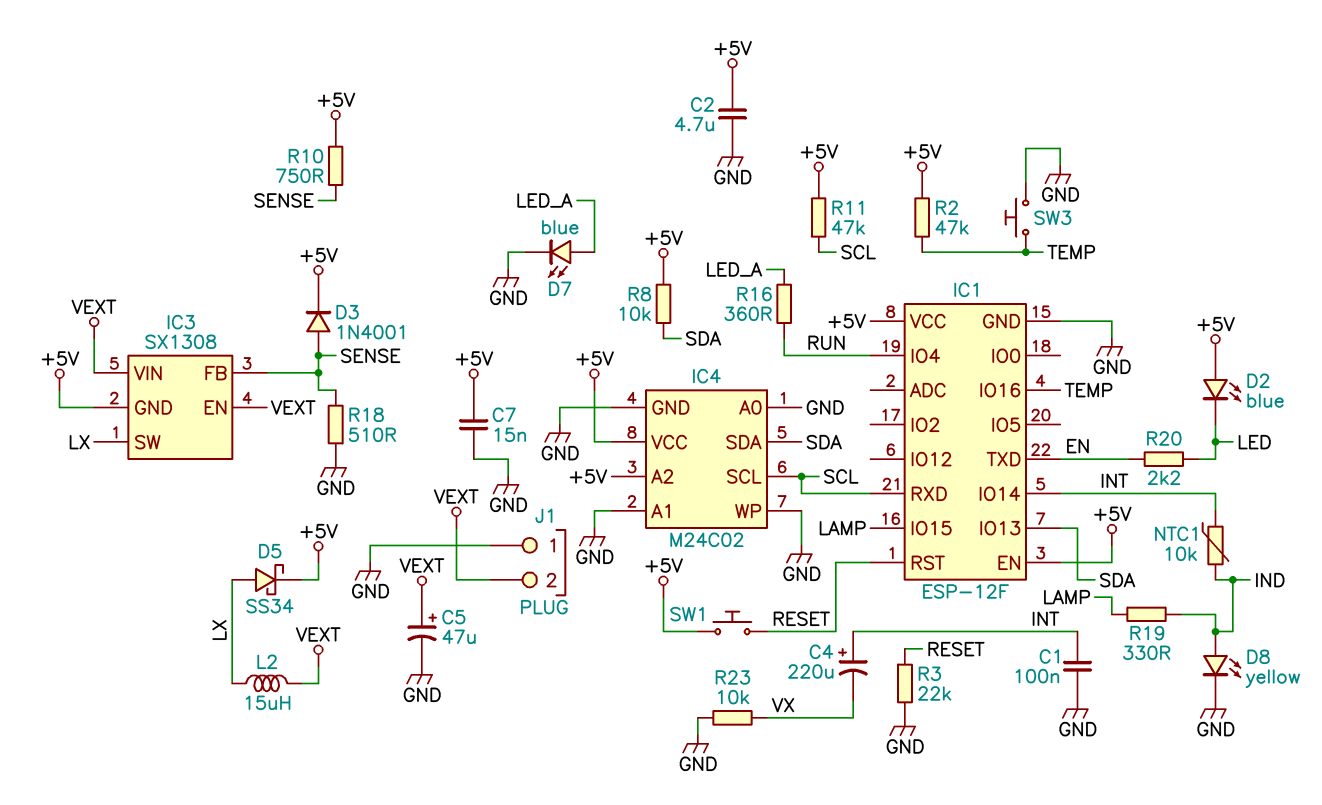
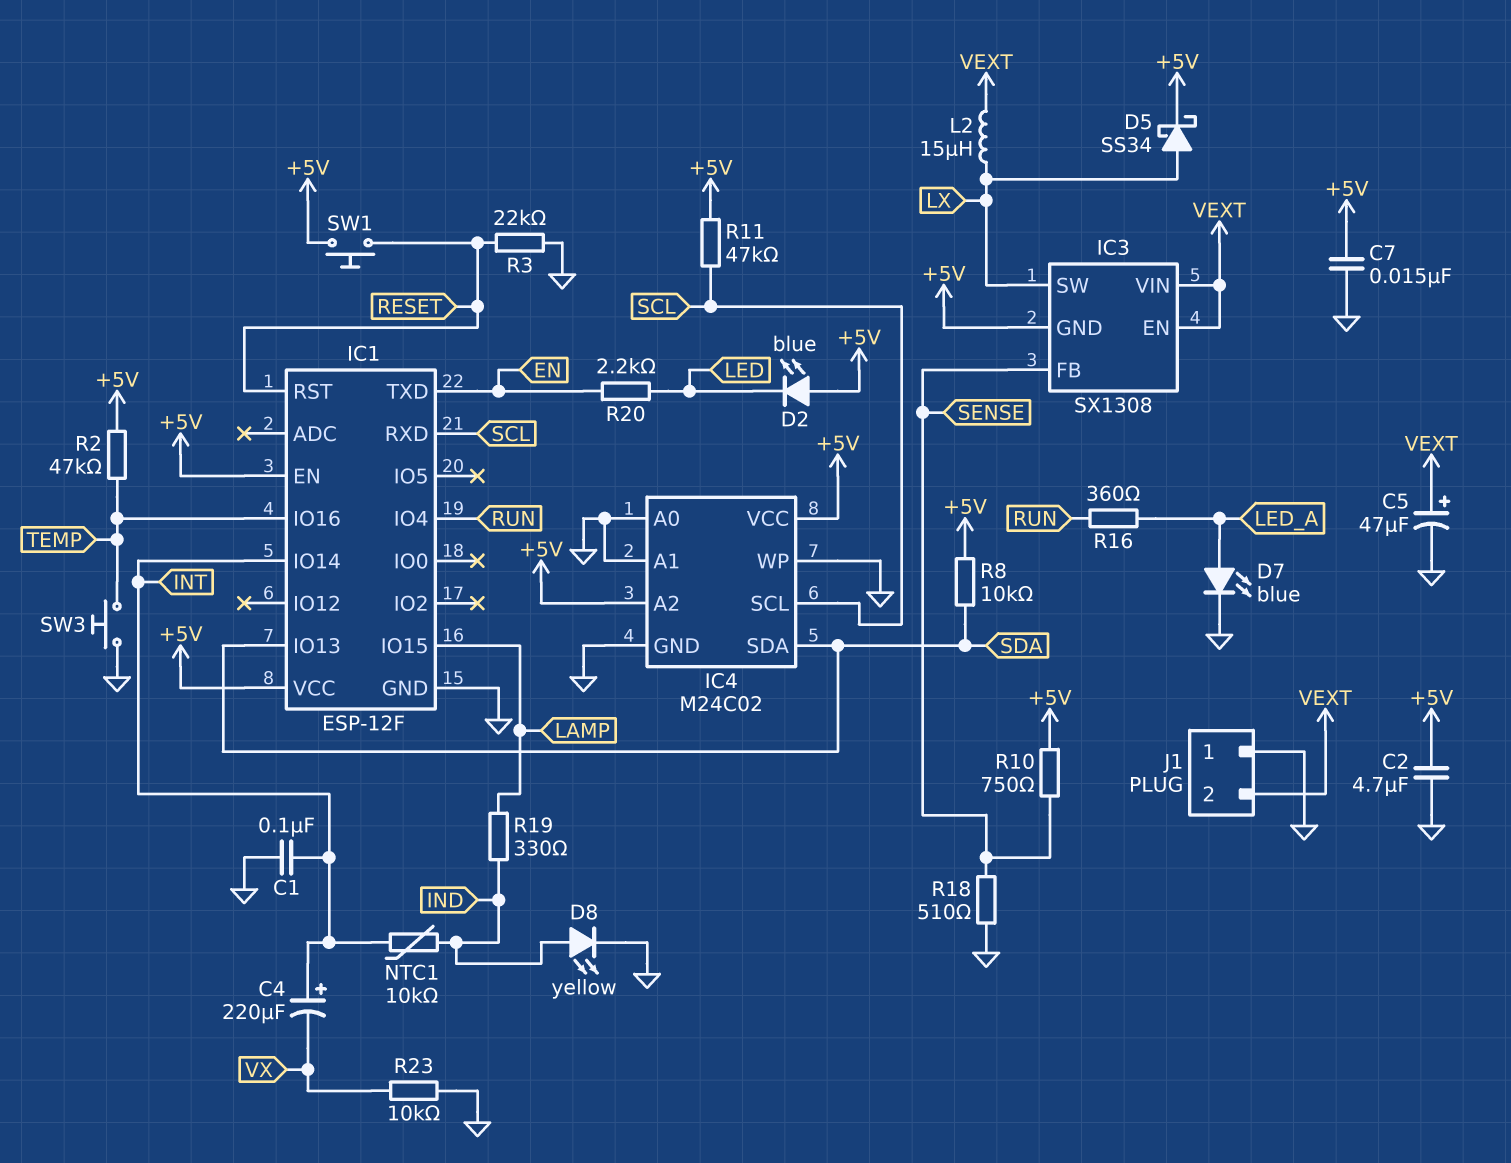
D3: diode 1N4001 (A SENSE, K +5V) -> none

